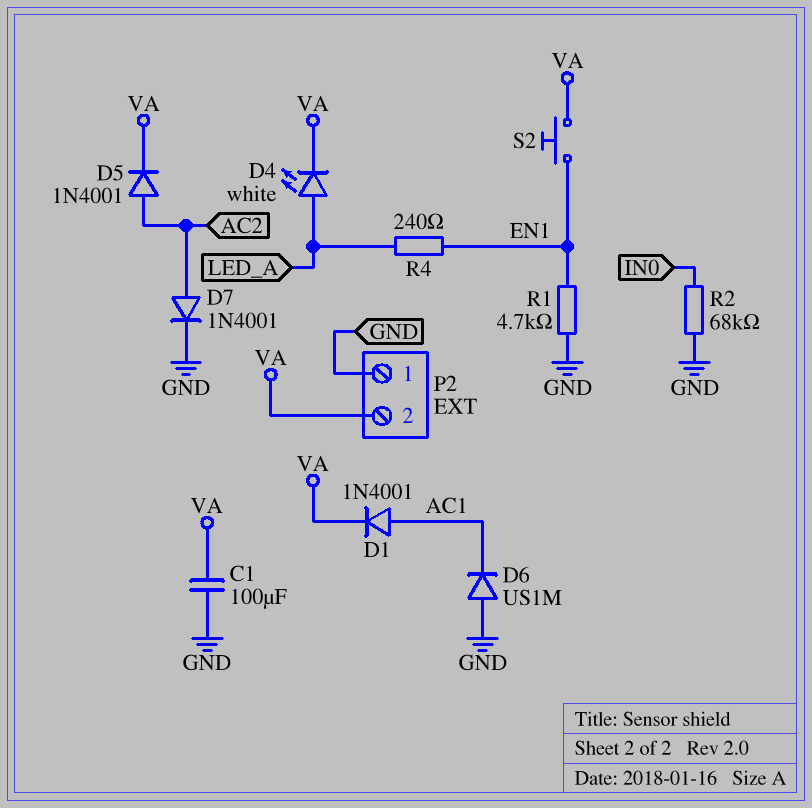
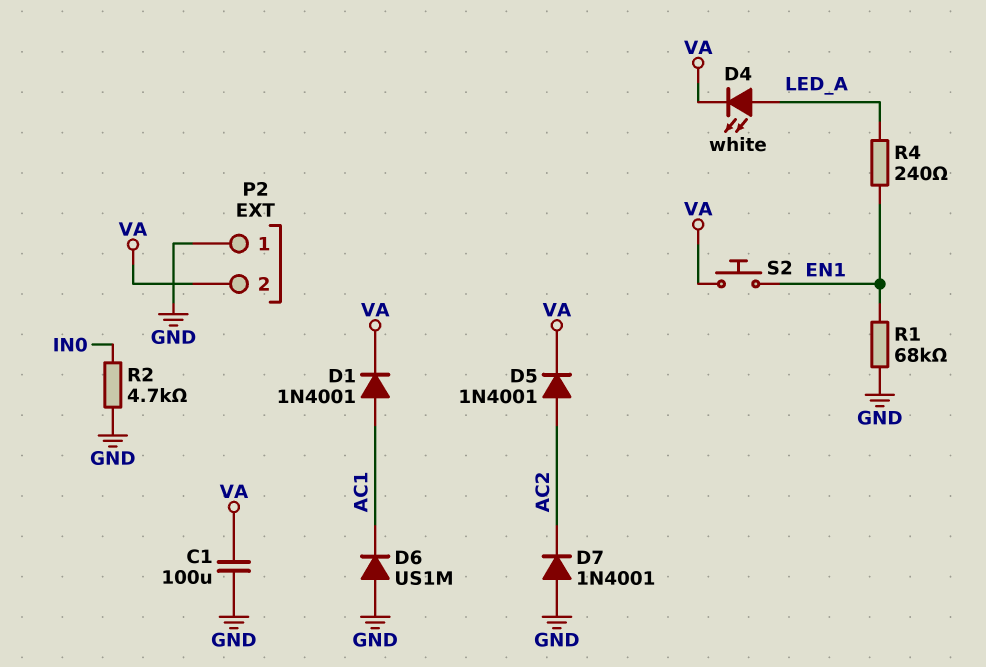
D7: diode 1N4001 (A AC2, K GND) -> diode 1N4001 (A GND, K AC2)
R1: 4.7k (EN1, GND) -> 68k (EN1, GND)
R2: 68k (GND, IN0) -> 4.7k (GND, IN0)

